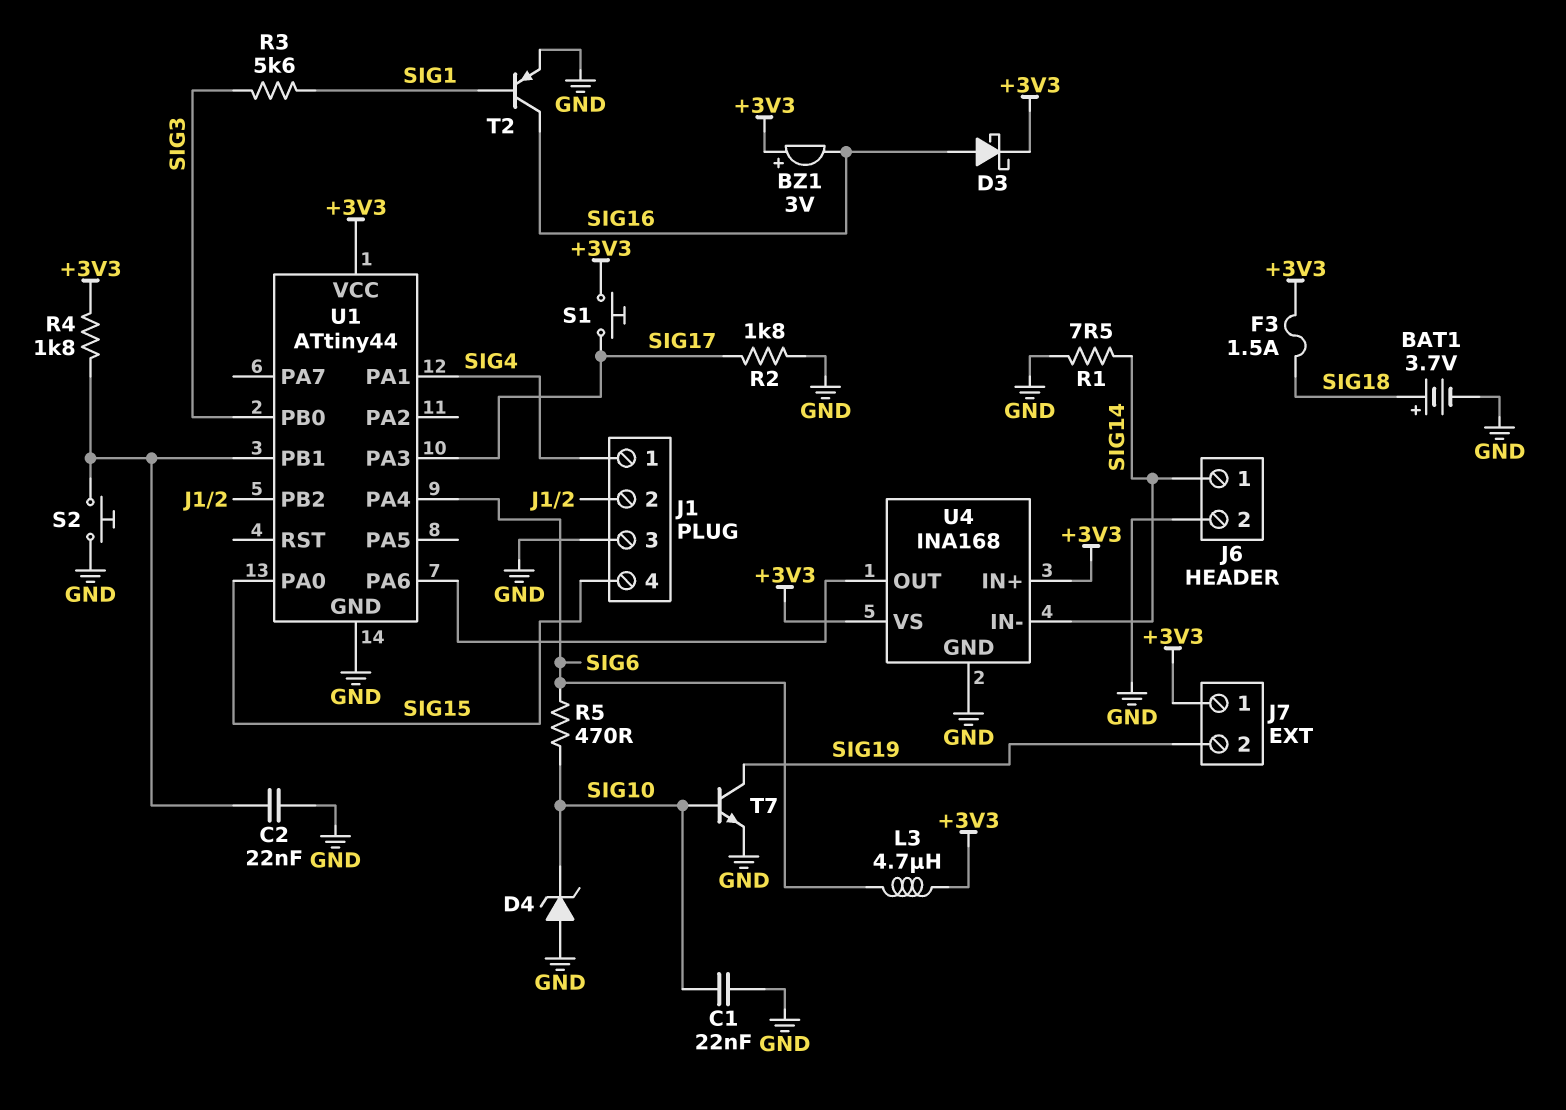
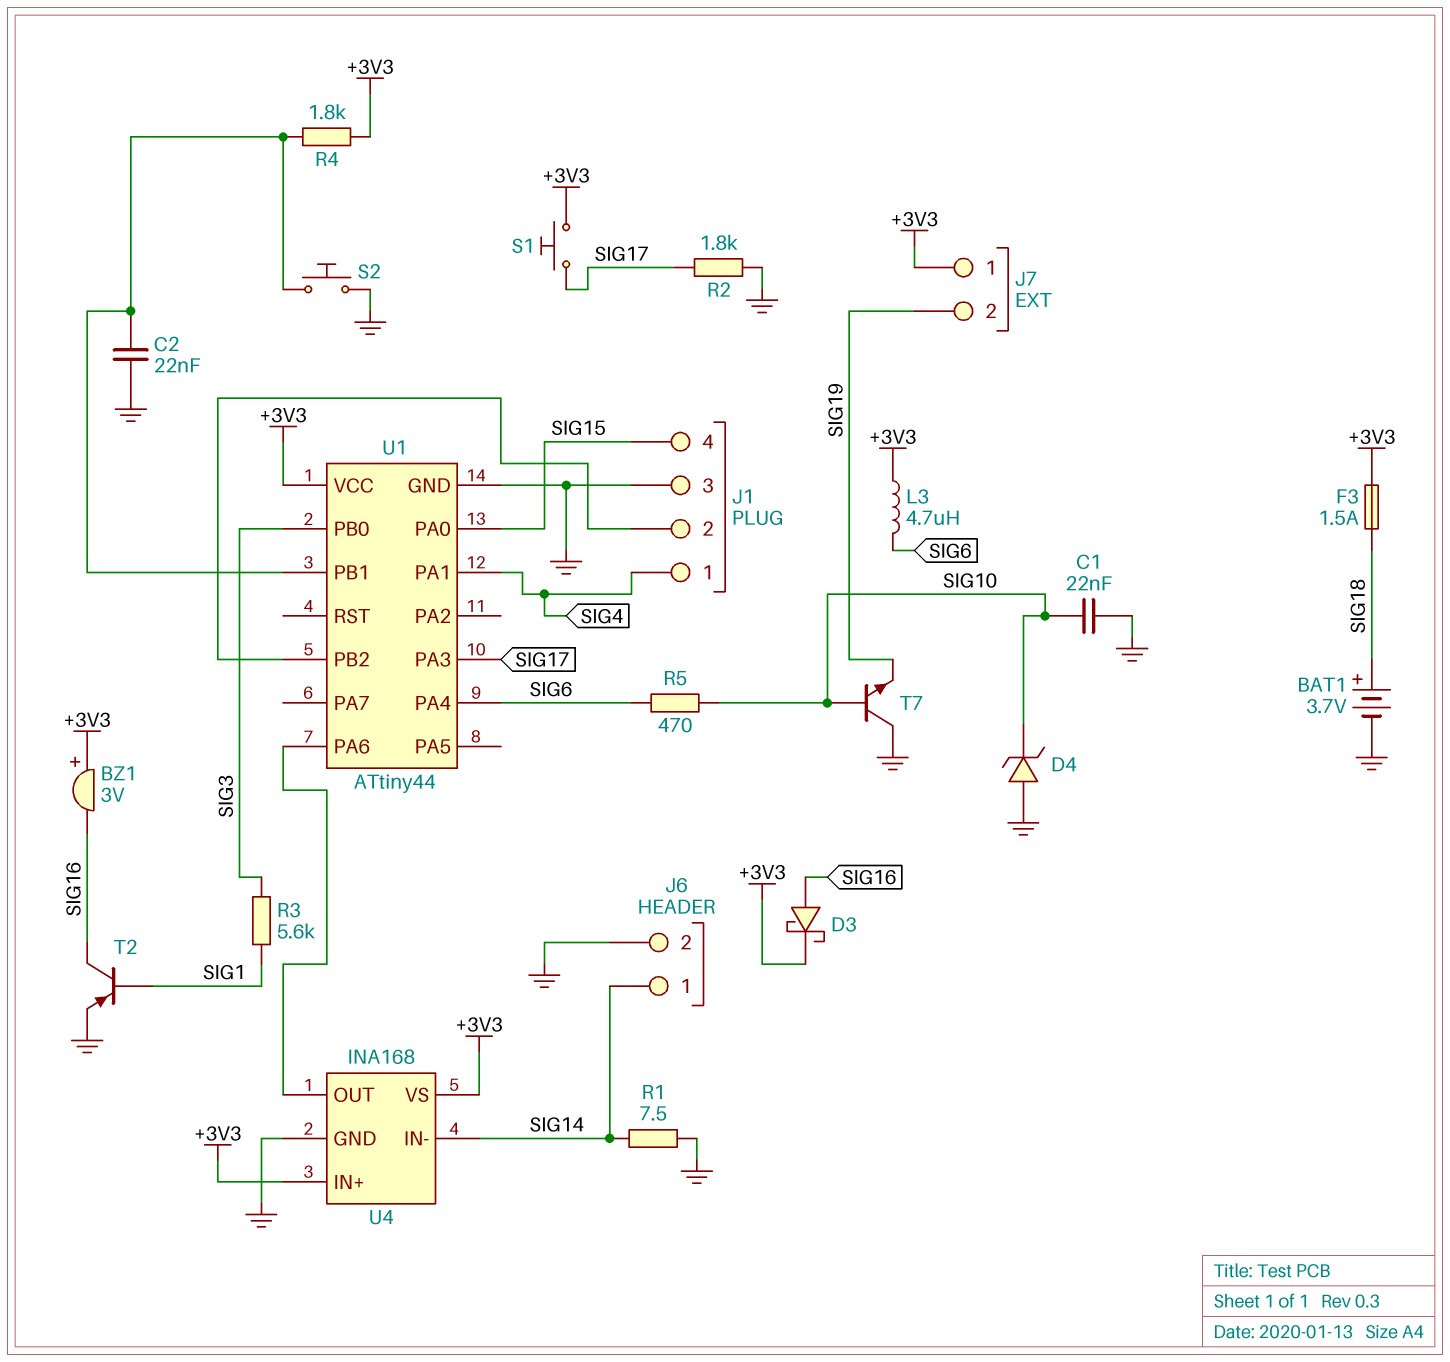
T7: NPN (B SIG10, C SIG19, E GND) -> NPN (B SIG10, C GND, E SIG19)

